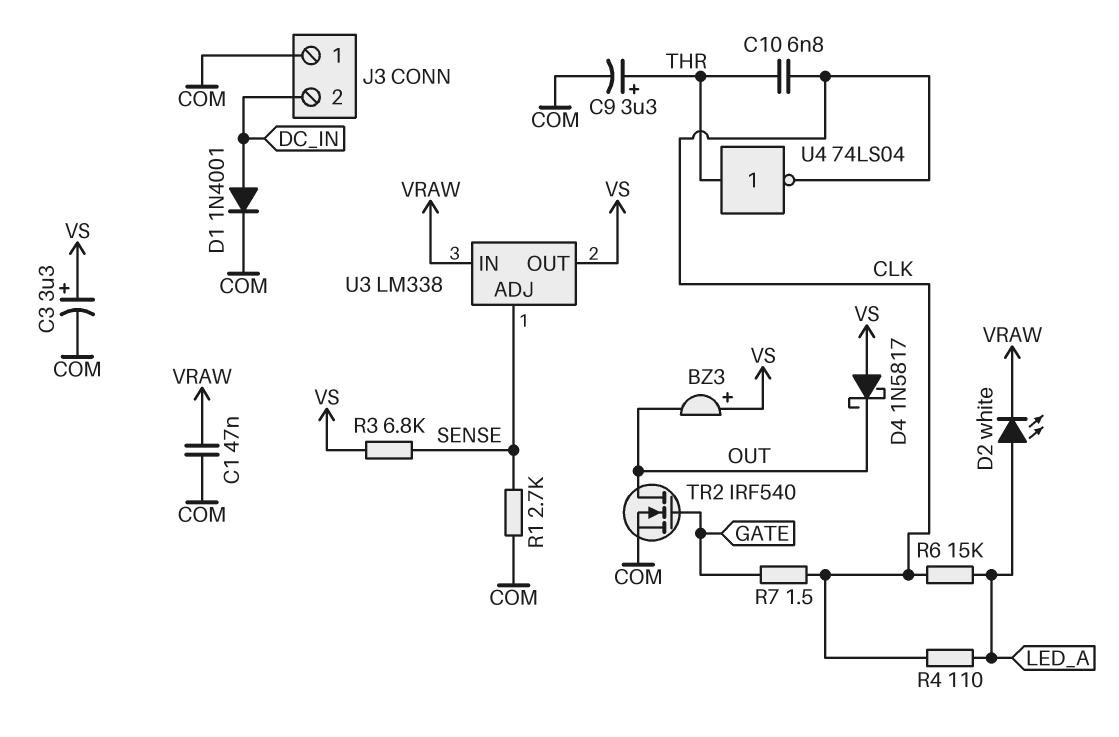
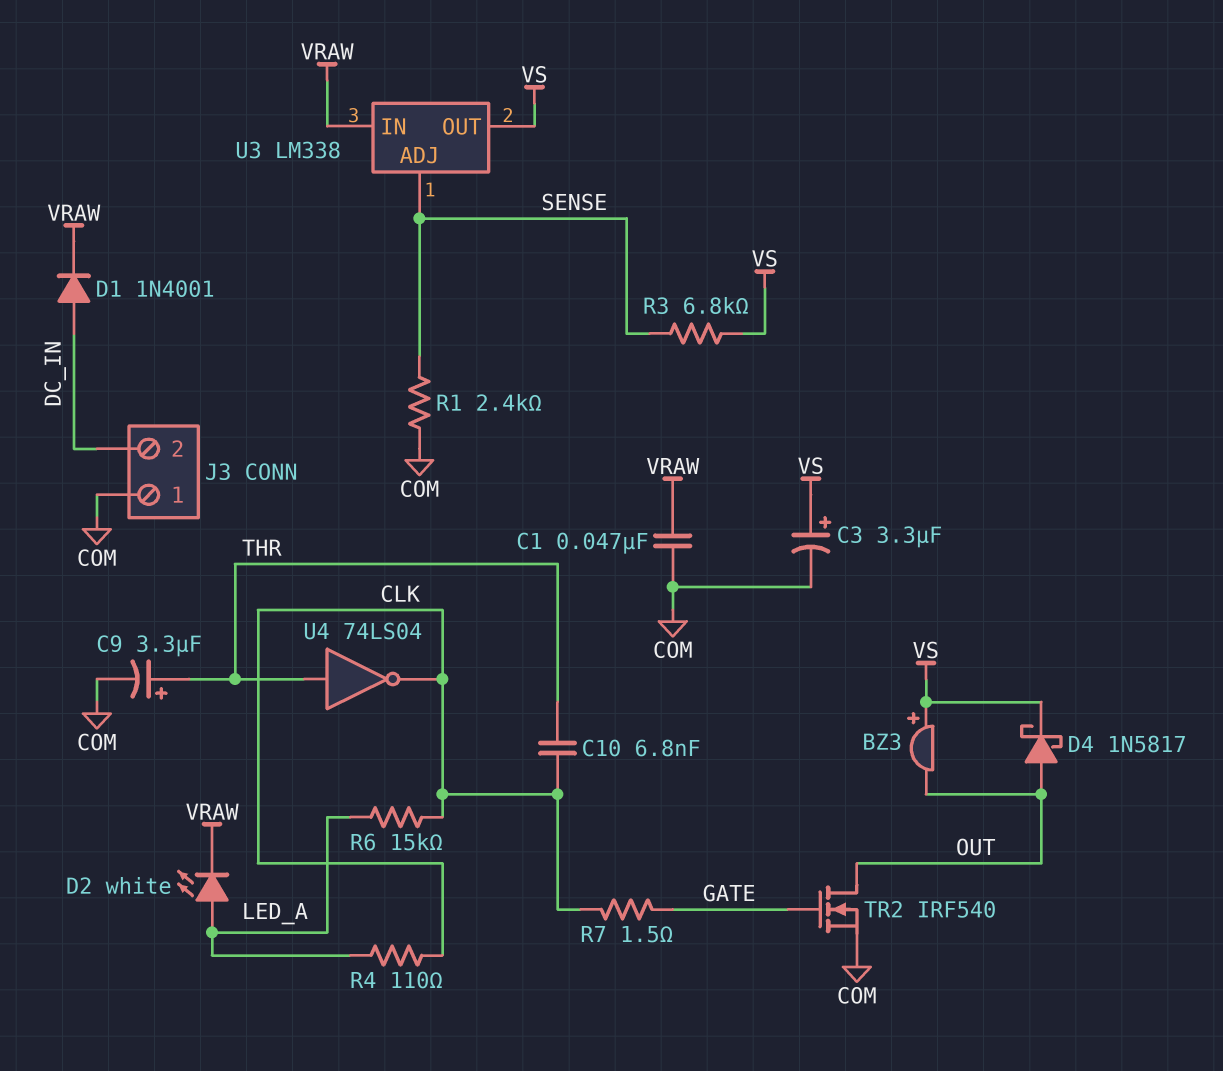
D1: diode 1N4001 (A DC_IN, K COM) -> diode 1N4001 (A DC_IN, K VRAW)
D4: schottky 1N5817 (A VS, K OUT) -> schottky 1N5817 (A OUT, K VS)
R1: 2.7k (COM, SENSE) -> 2.4k (COM, SENSE)

